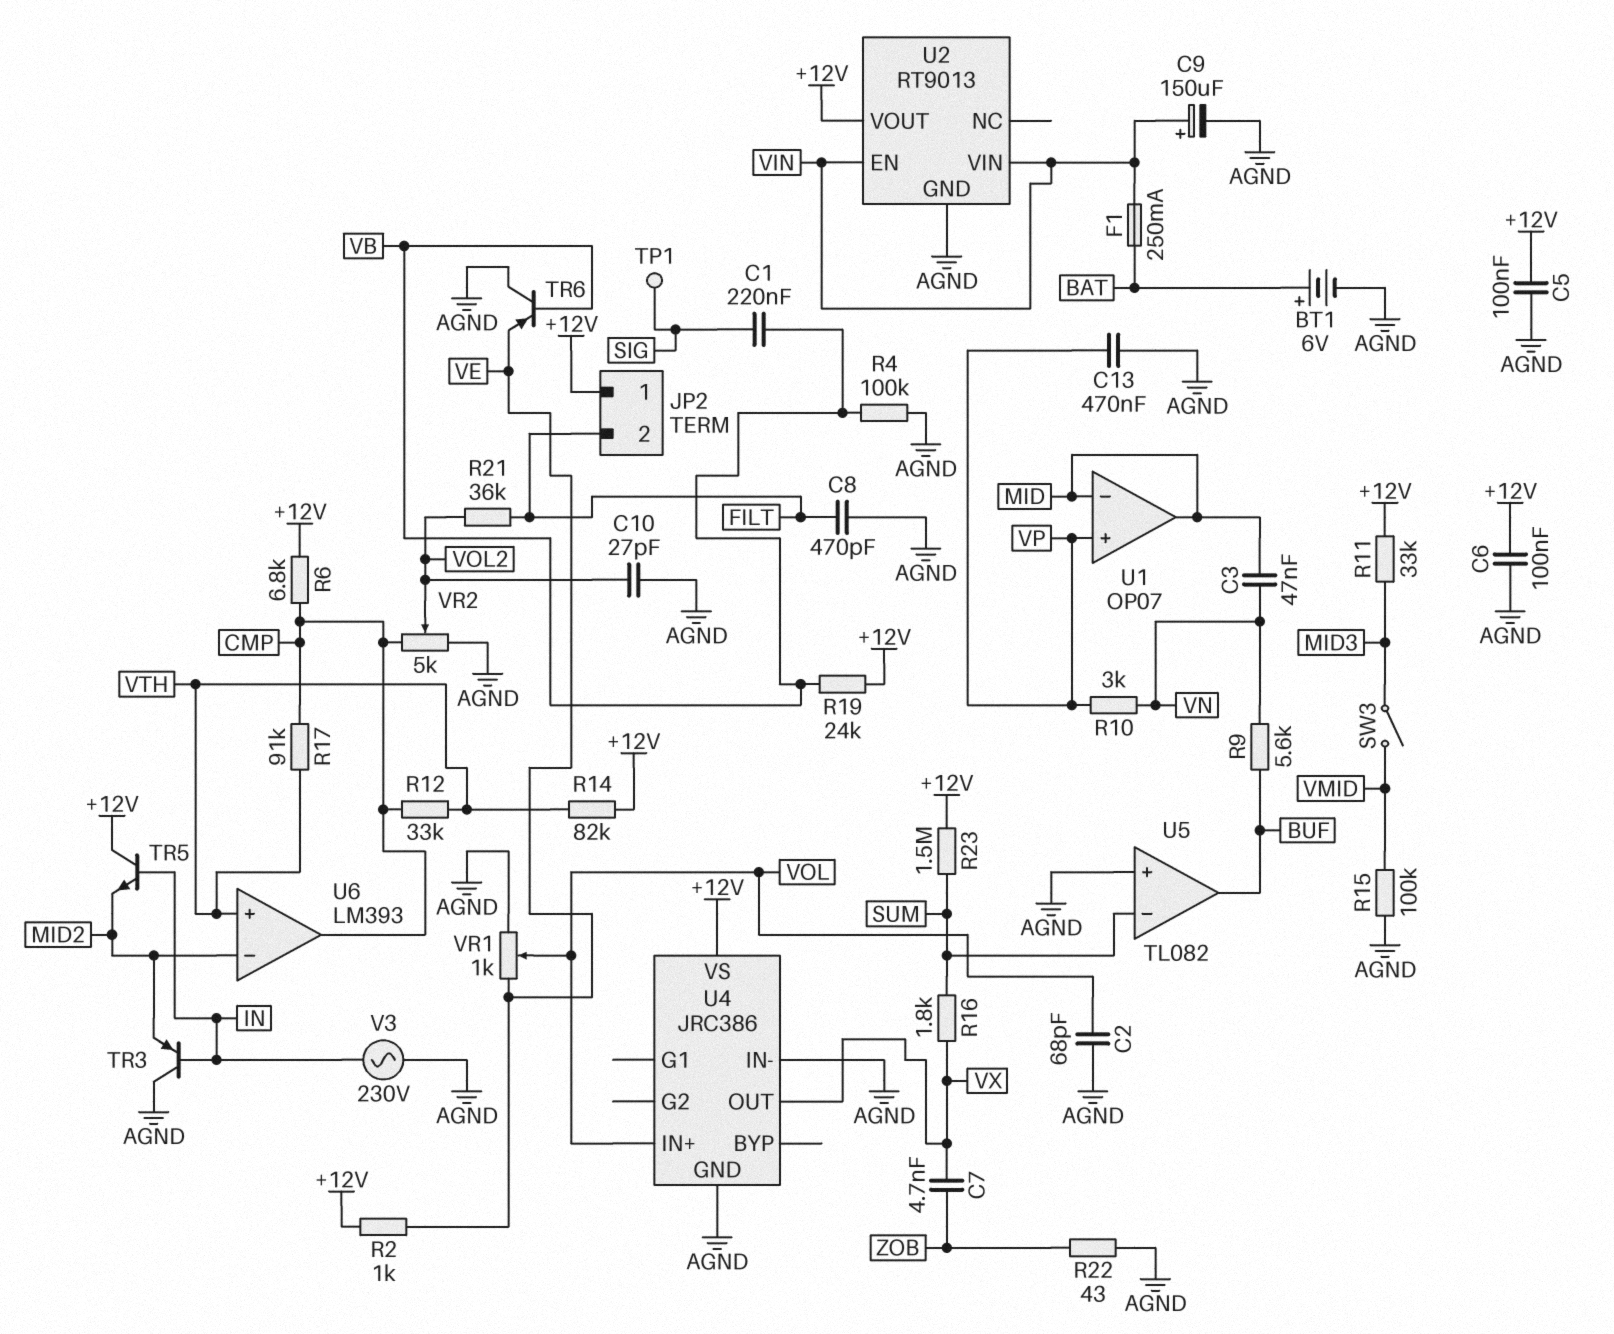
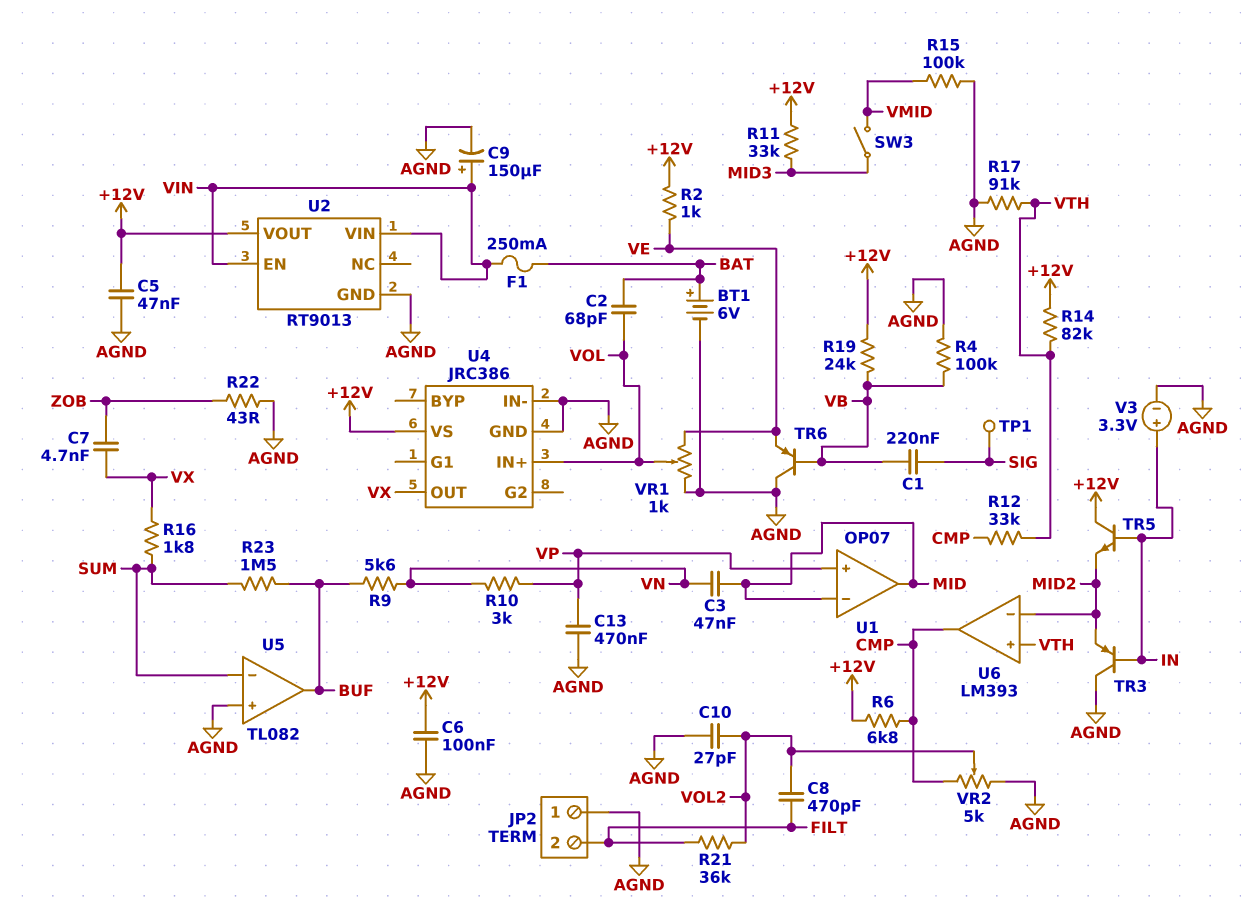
C2: 68pF (AGND, VOL) -> 68pF (BAT, VOL)
C5: 100nF (+12V, AGND) -> 47nF (+12V, AGND)
C8: 470pF (AGND, FILT) -> 470pF (FILT, VOL2)
JP2 pin 1: +12V -> AGND
R17: 91k (CMP, VTH) -> 91k (AGND, VTH)
R23: 1.5M (+12V, SUM) -> 1.5M (BUF, SUM)
V3: AC 230V (AGND, IN) -> 3.3V (plus IN, minus AGND)

